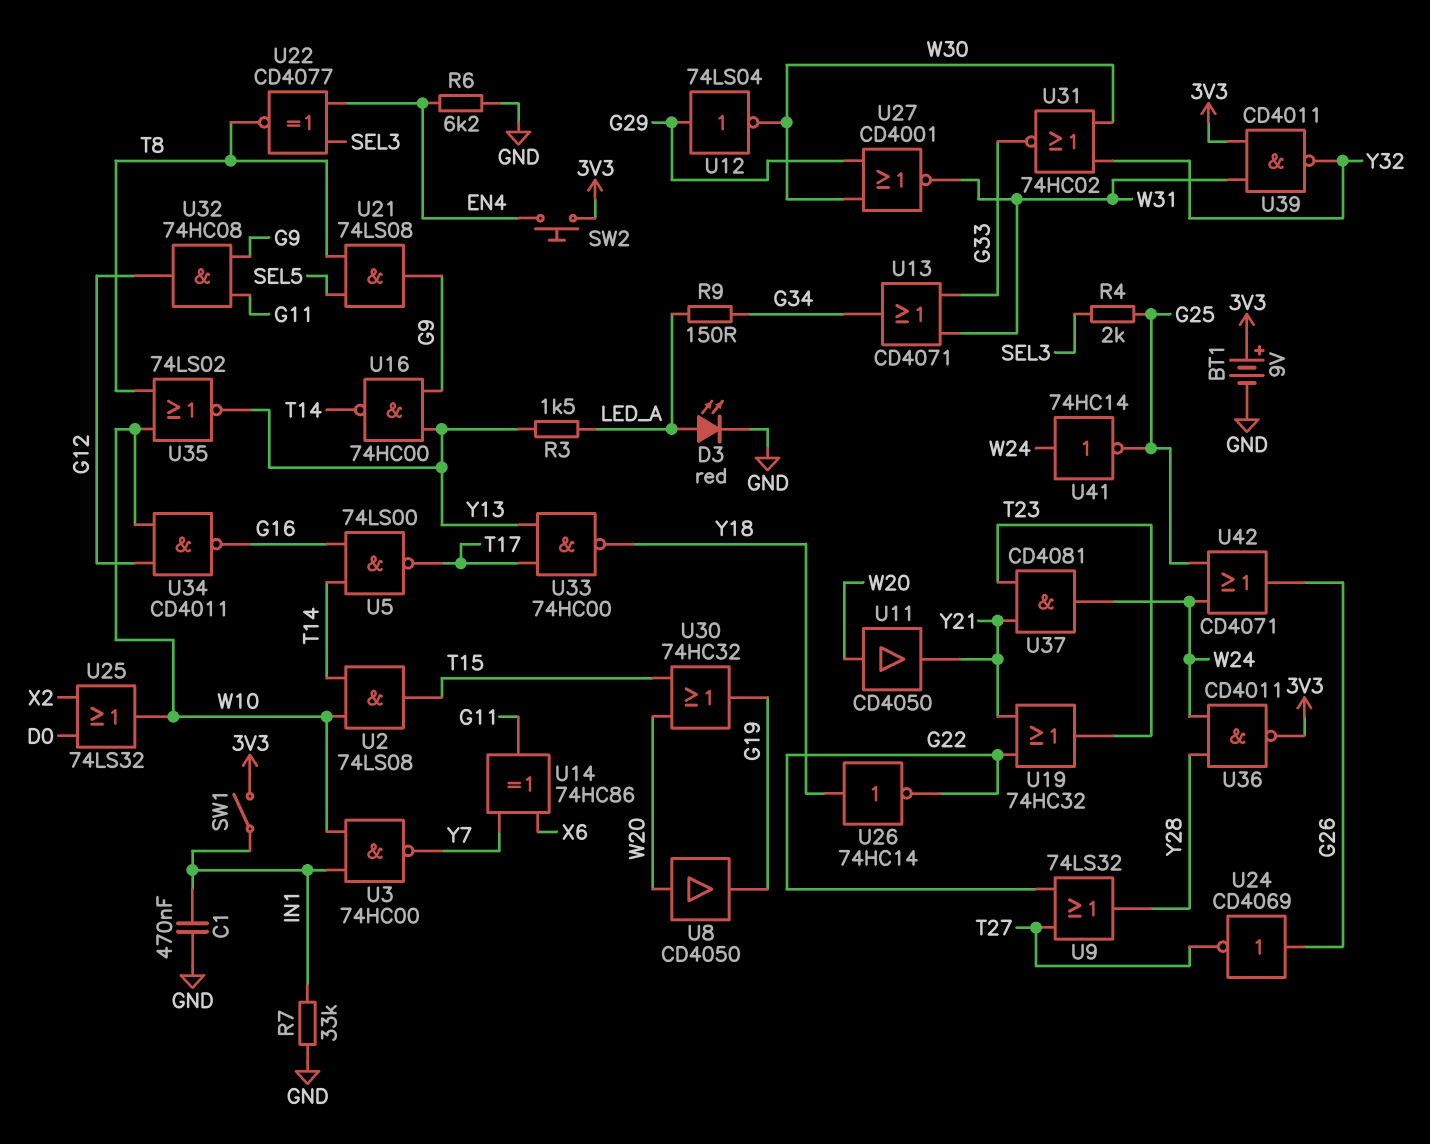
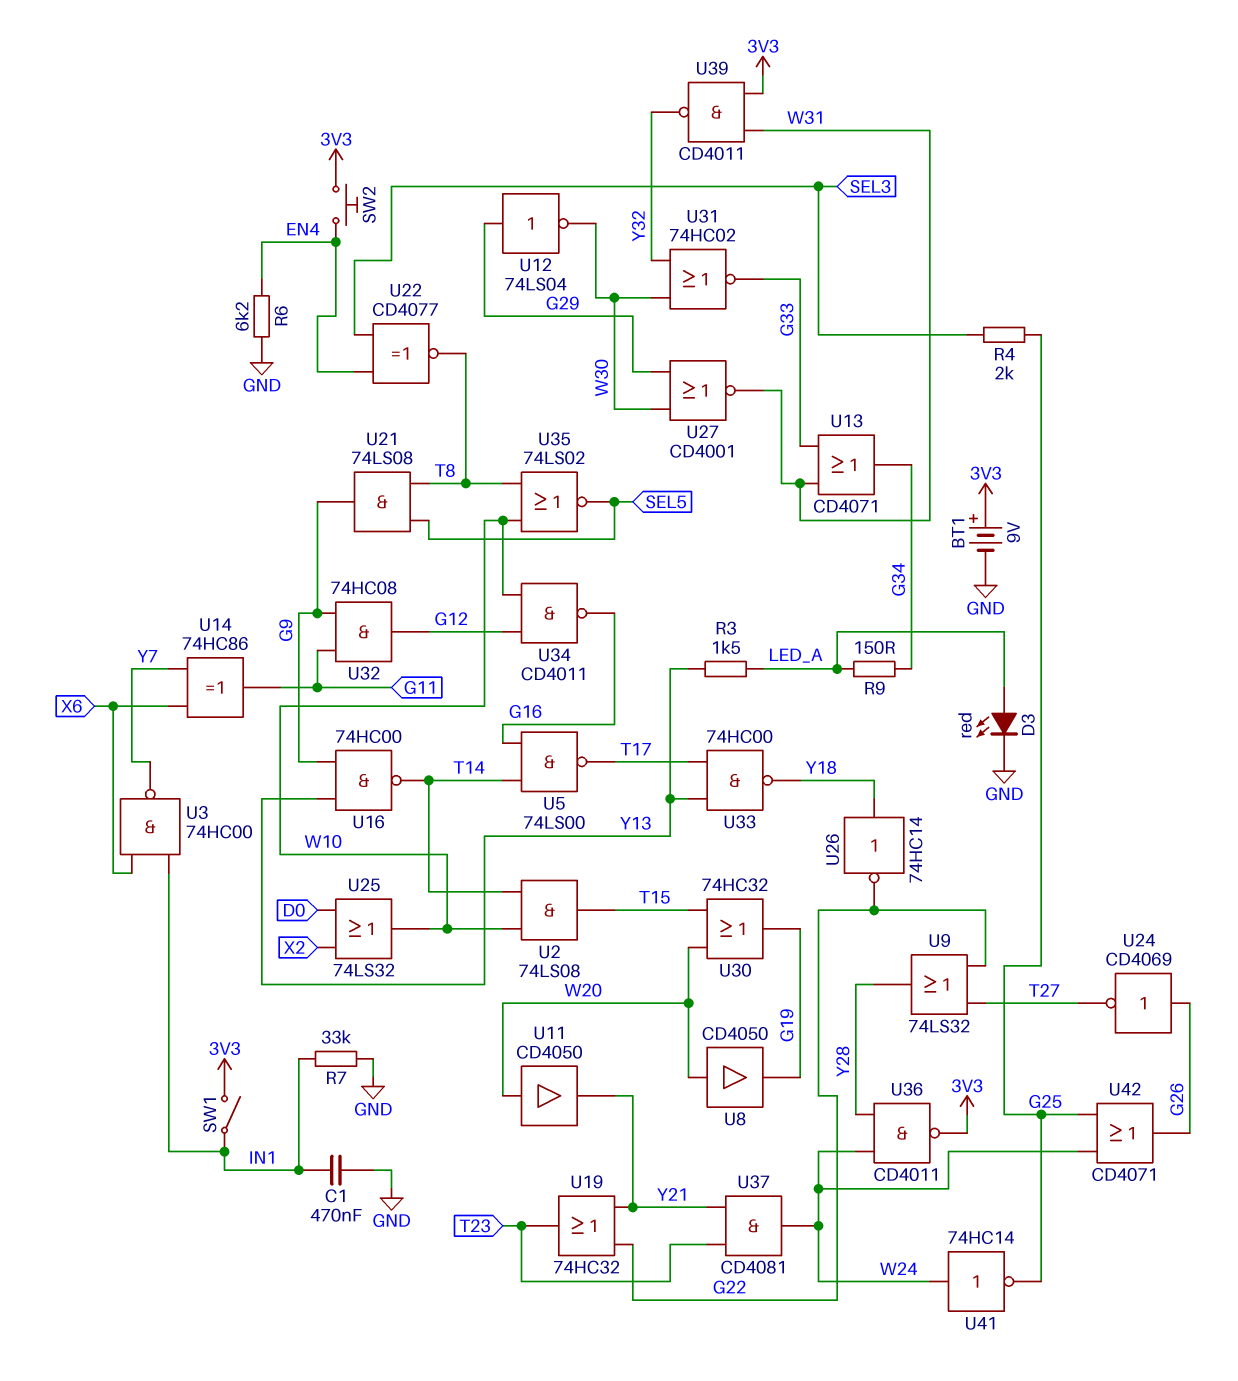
U3: NAND 74HC00 (in IN1, in W10, out Y7) -> NAND 74HC00 (in IN1, in X6, out Y7)
U35: NOR 74LS02 (in T8, in W10, out Y13) -> NOR 74LS02 (in T8, in W10, out SEL5)

